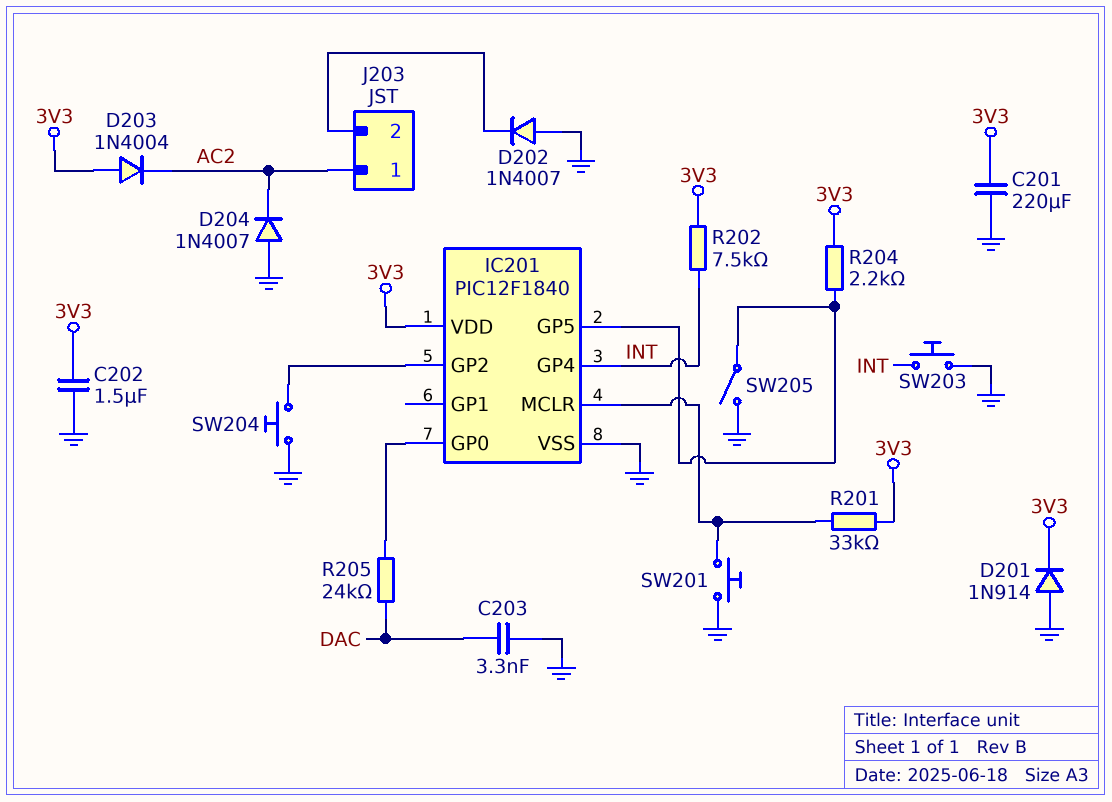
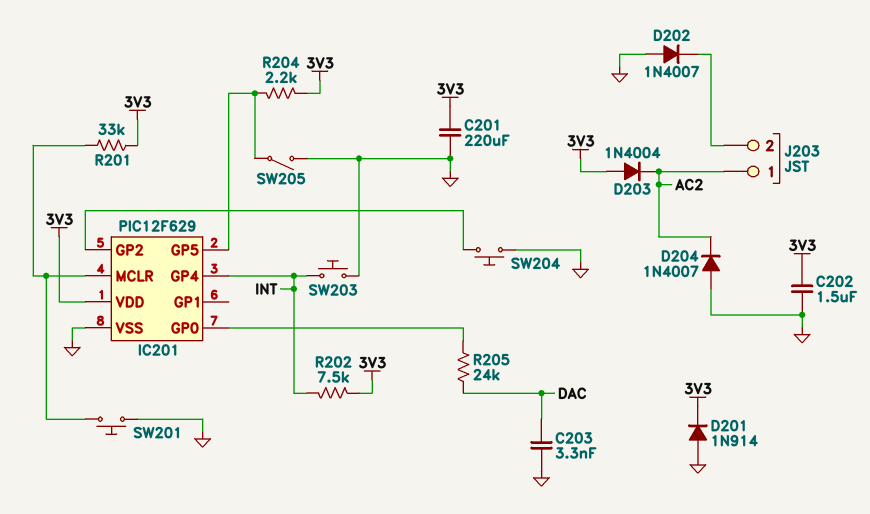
IC201: PIC12F1840 -> PIC12F629

